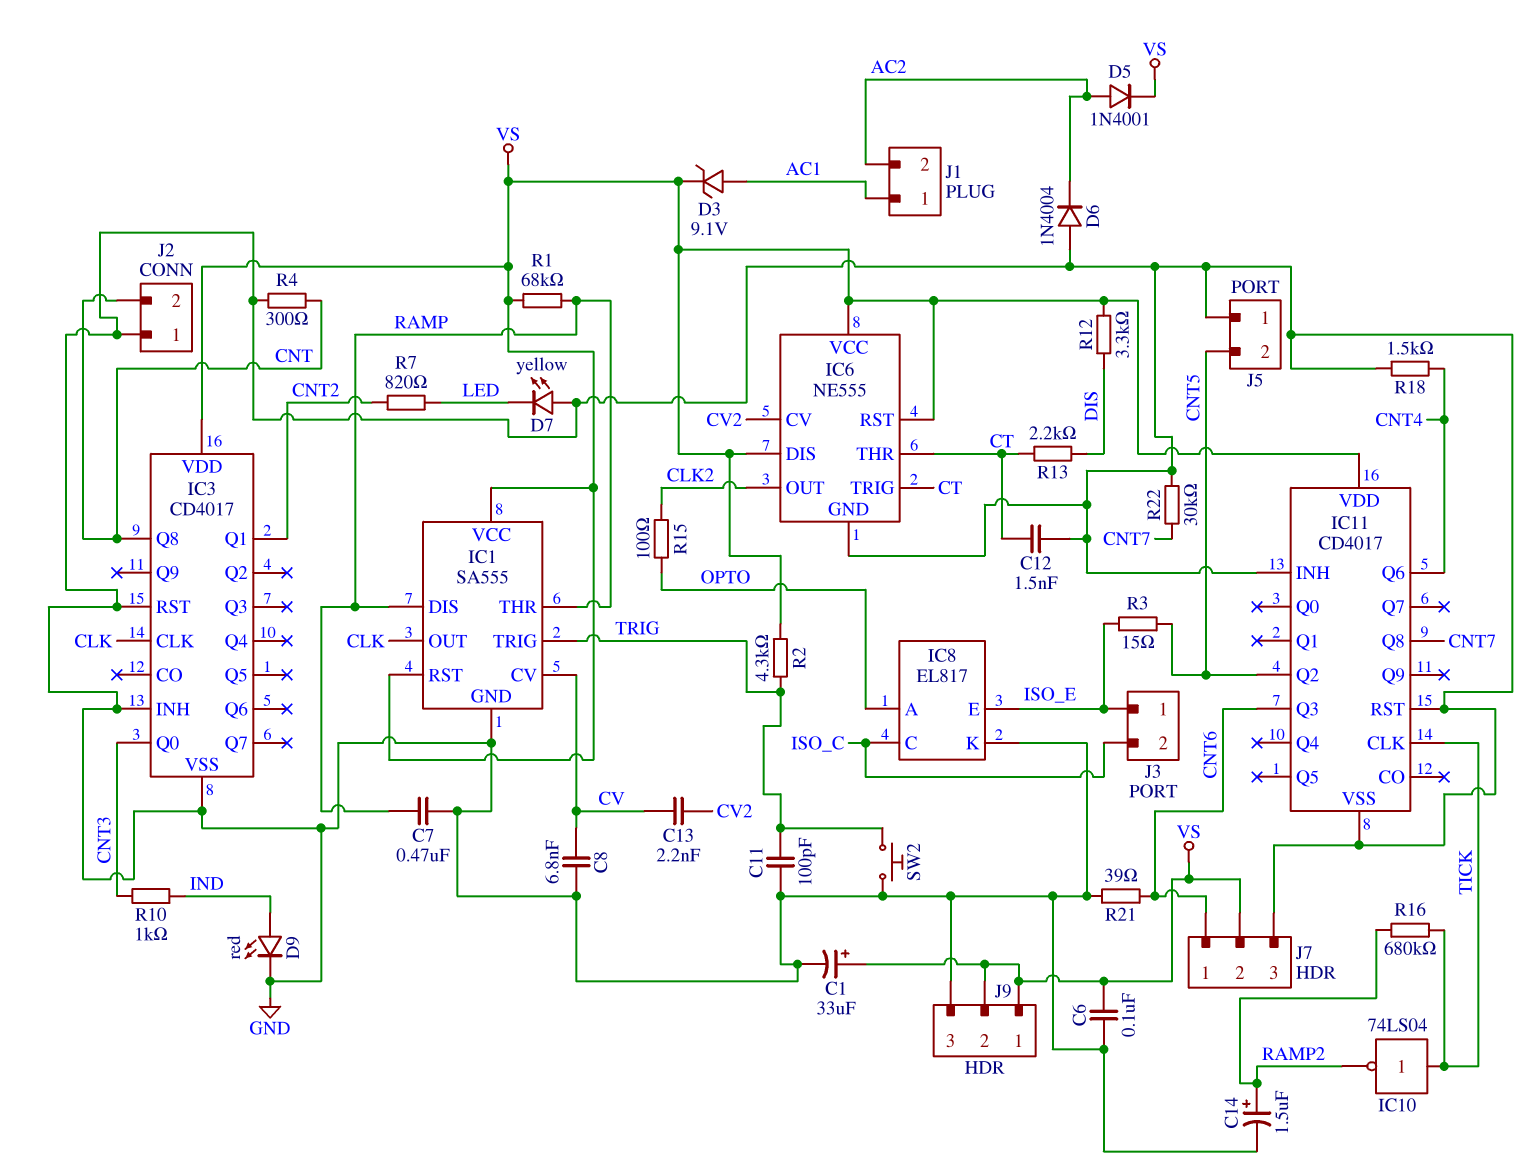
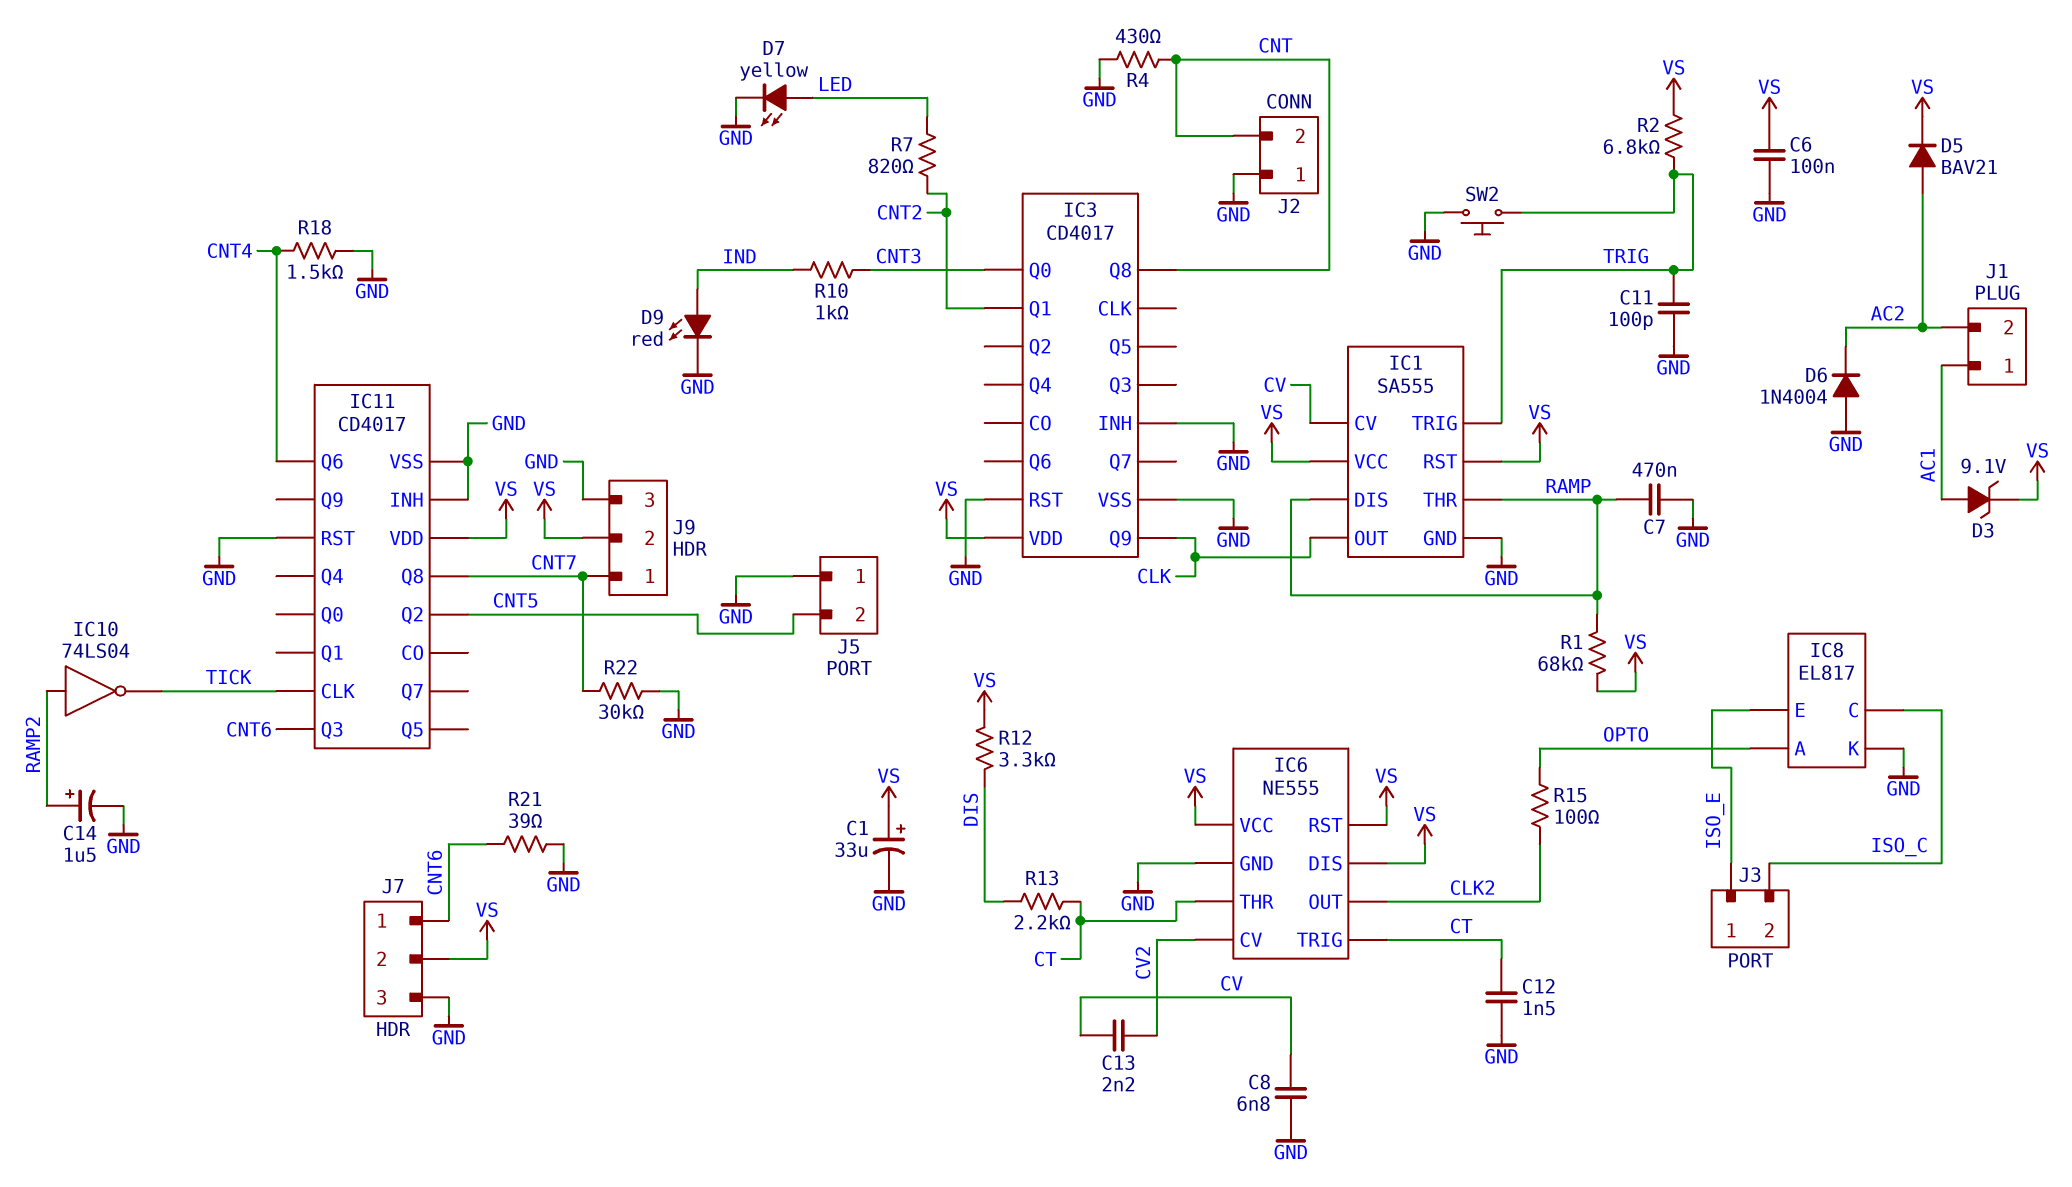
D5: diode 1N4001 (A AC2, K VS) -> diode BAV21 (A AC2, K VS)
D7: LED yellow (A GND, K LED) -> LED yellow (A LED, K GND)
IC3 pin CLK: CLK -> none
IC3 pin Q9: none -> CLK
IC10: NOT 74LS04 (in TICK, out RAMP2) -> NOT 74LS04 (in RAMP2, out TICK)
J9 pin 1: VS -> CNT7
R2: 4.3k (TRIG, VS) -> 6.8k (TRIG, VS)
R3: 15 (CNT5, ISO_E) -> none
R4: 300 (CNT, GND) -> 430 (CNT, GND)
R16: 680k (RAMP2, TICK) -> none

